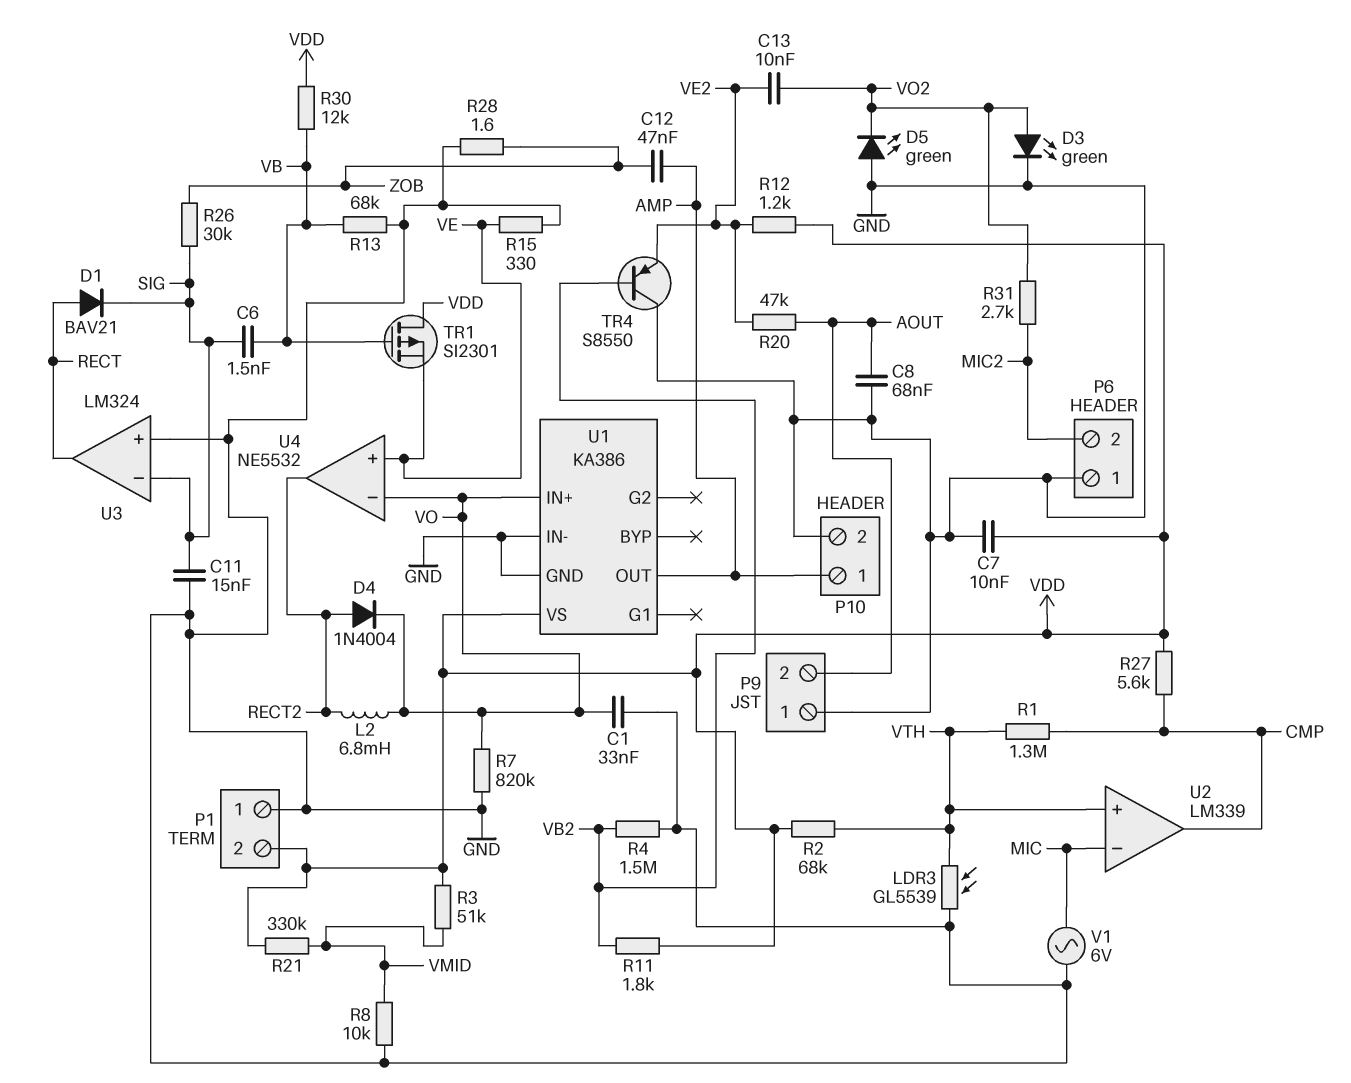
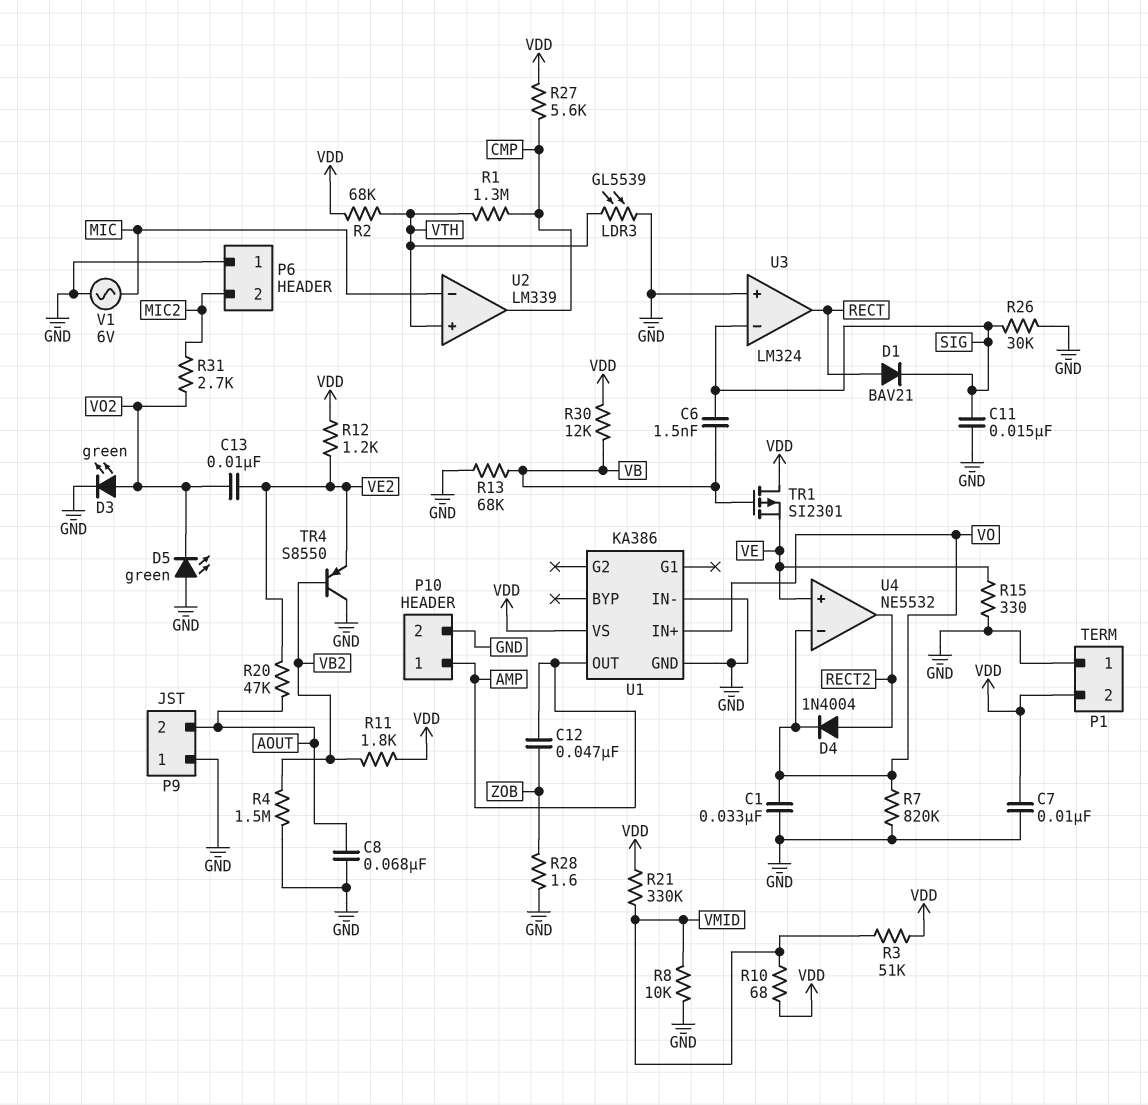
L2: 6.8mH (RECT2, VO) -> none
R10: none -> 68 (VDD, VMID)
R26: 30k (SIG, ZOB) -> 30k (GND, SIG)

